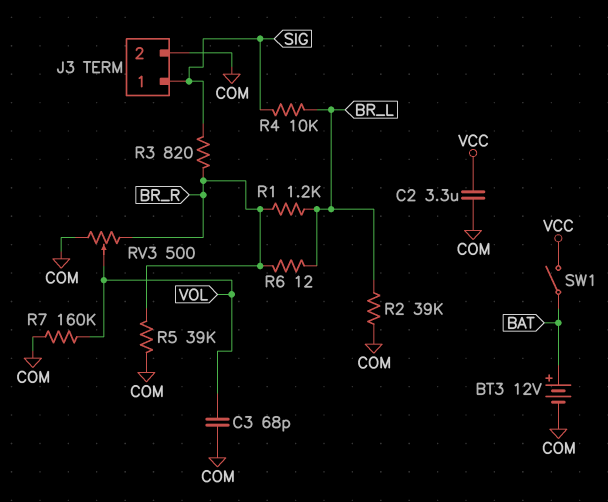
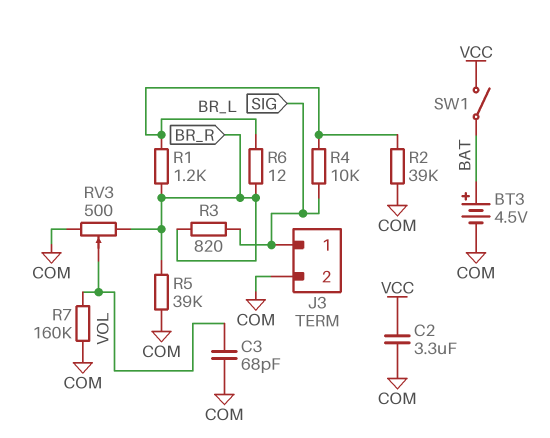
BT3: 12V (plus BAT, minus COM) -> 4.5V (plus BAT, minus COM)

